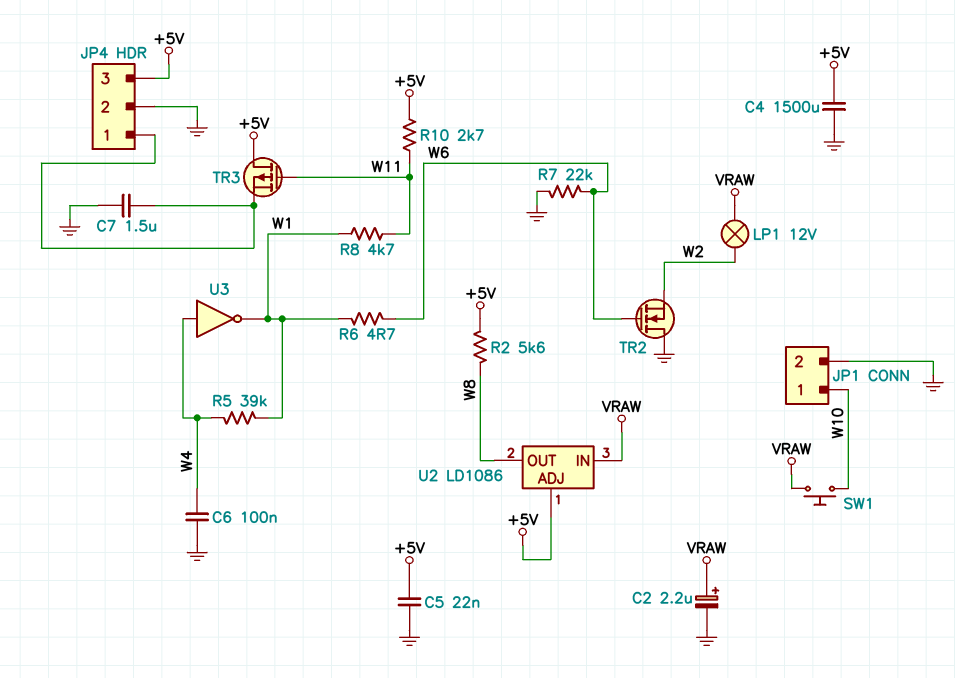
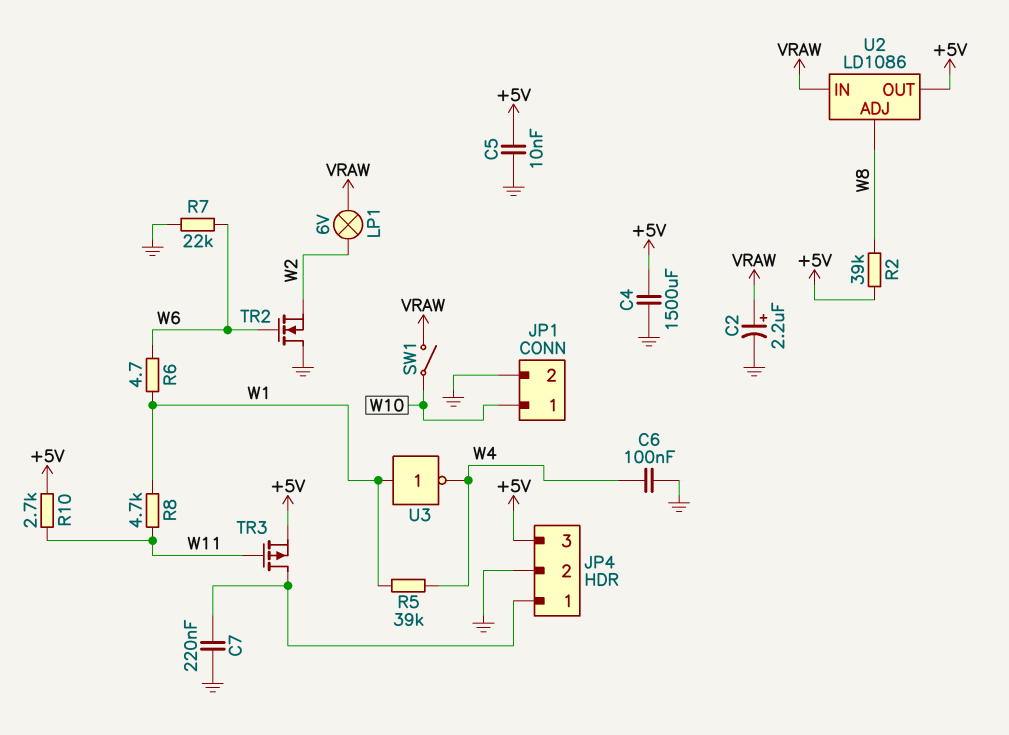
C5: 22nF (+5V, GND) -> 10nF (+5V, GND)
C7: 1.5uF (GND, JP4/1) -> 220nF (GND, JP4/1)
LP1: lamp 12V (VRAW, W2) -> lamp 6V (VRAW, W2)
R2: 5.6k (+5V, W8) -> 39k (+5V, W8)
SW1: button (VRAW, W10) -> switch (VRAW, W10)
TR3: PMOS (G W11, D +5V, S JP4/1) -> PMOS (G W11, D JP4/1, S +5V)
U2 pin ADJ: +5V -> W8
U2 pin OUT: W8 -> +5V
U3: NOT (in W4, out W1) -> NOT (in W1, out W4)

